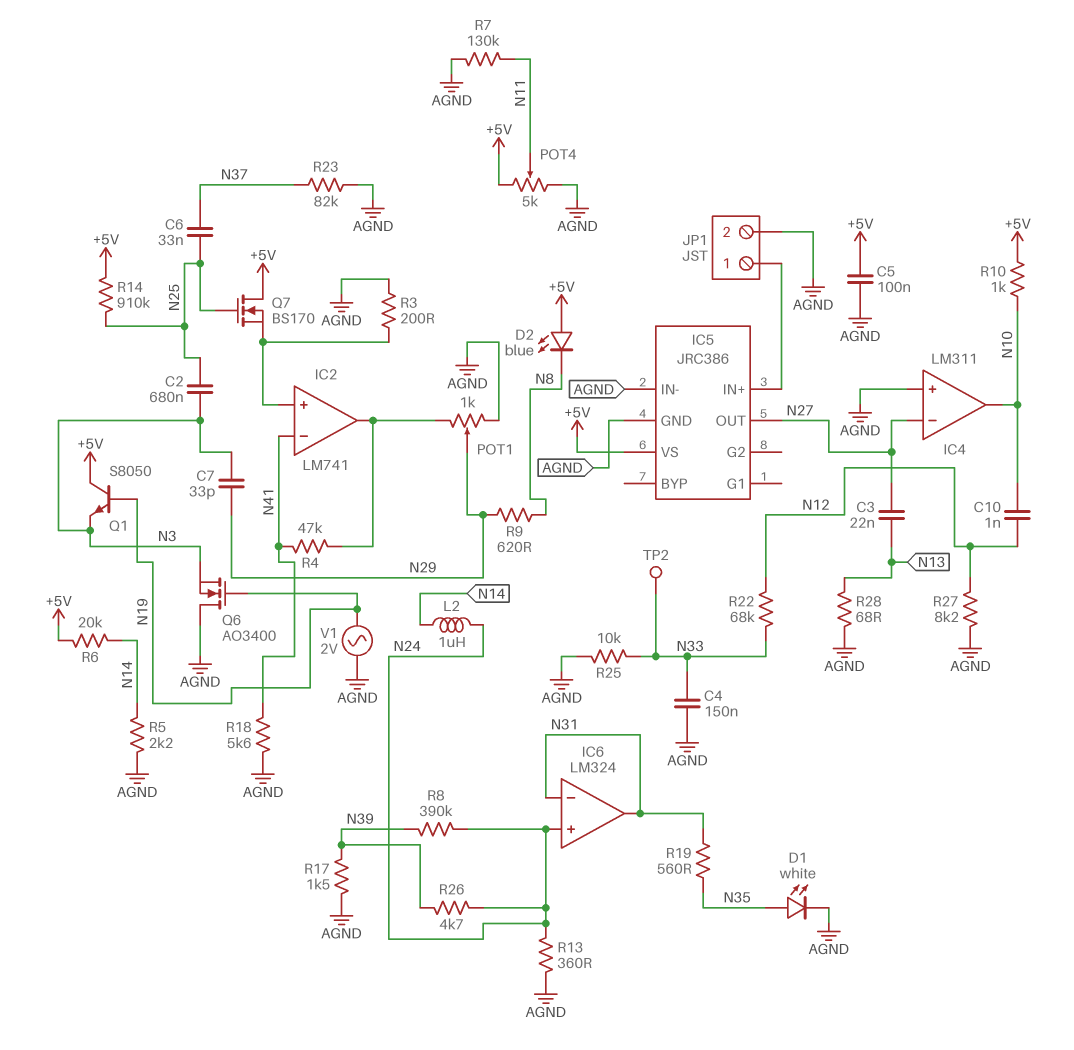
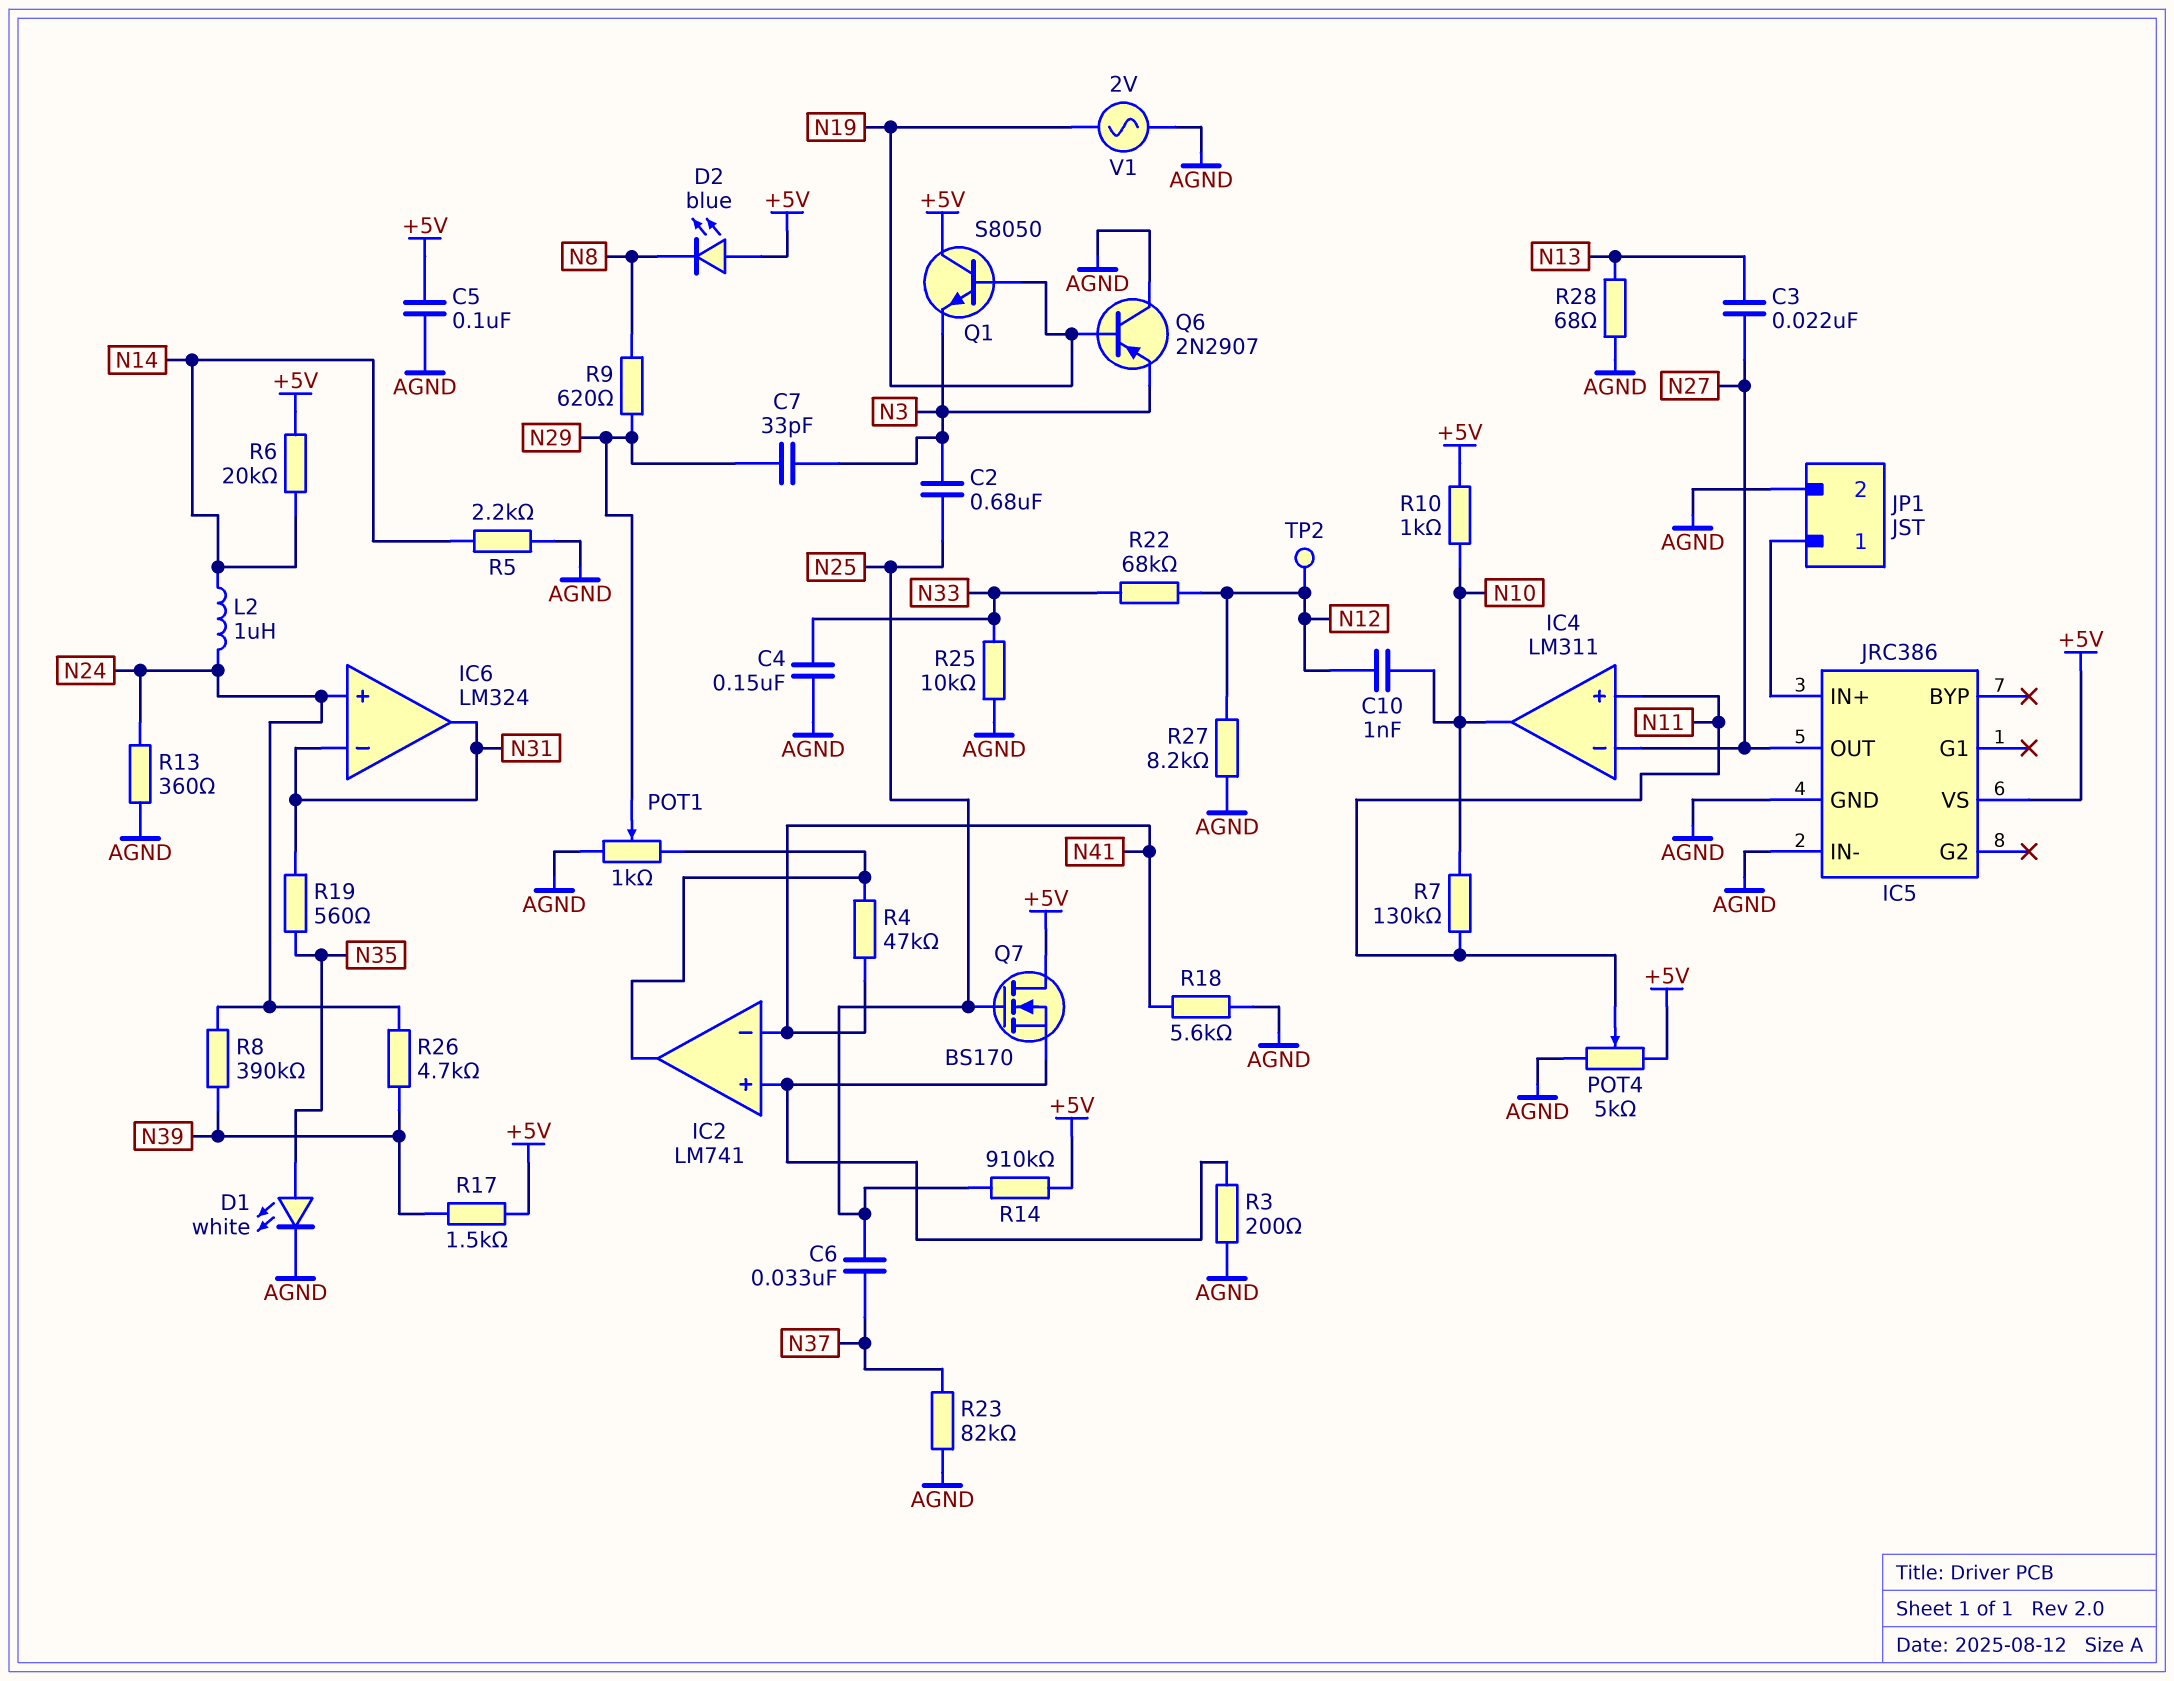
IC4 pin in+: AGND -> N11
Q6: NMOS AO3400 (G N19, D AGND, S N3) -> PNP 2N2907 (B N19, C AGND, E N3)
R7: 130k (AGND, N11) -> 130k (N10, N11)
R17: 1.5k (AGND, N39) -> 1.5k (+5V, N39)
TP2: test point (N33) -> test point (N12)

